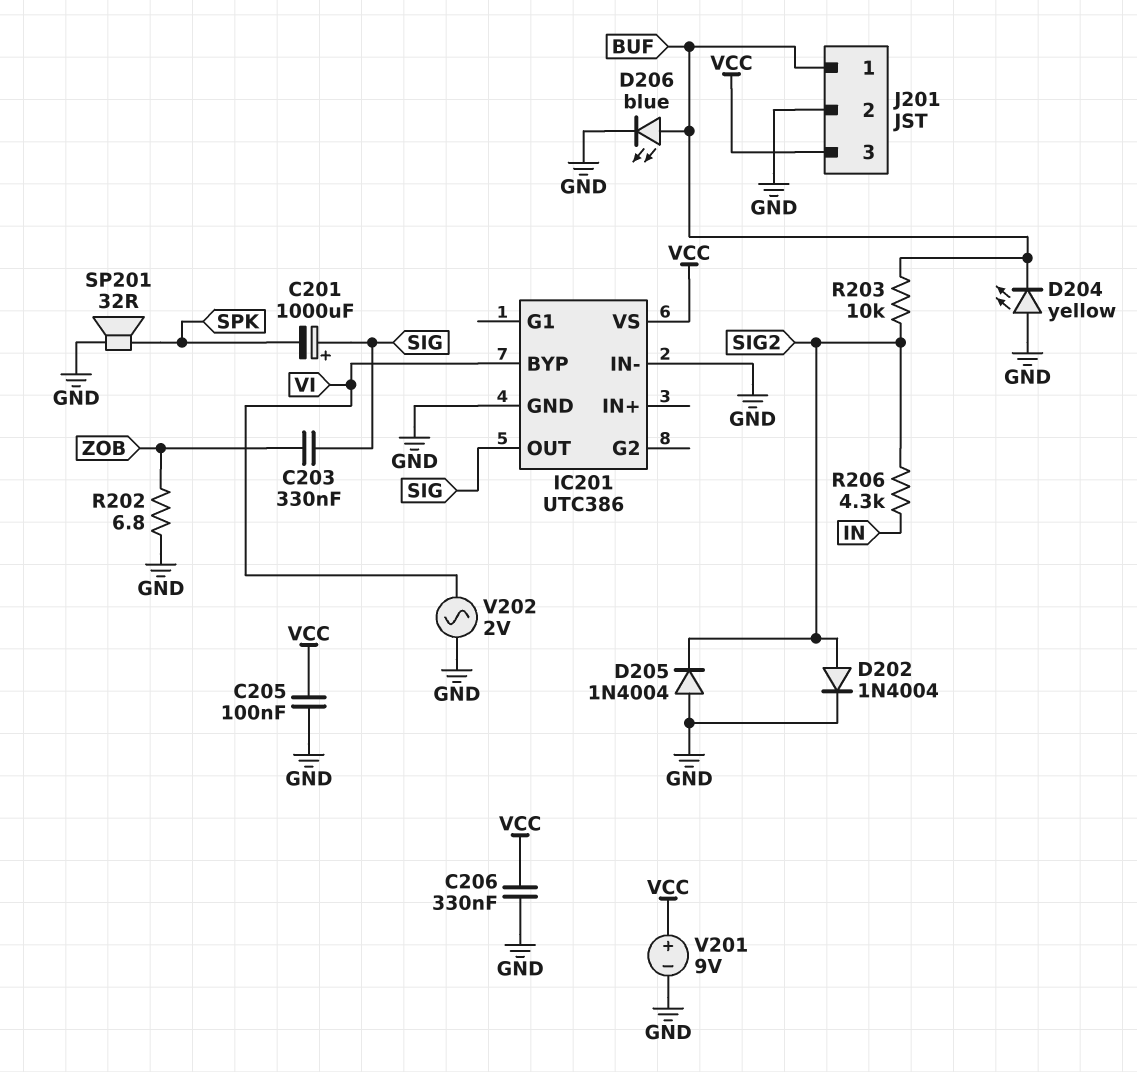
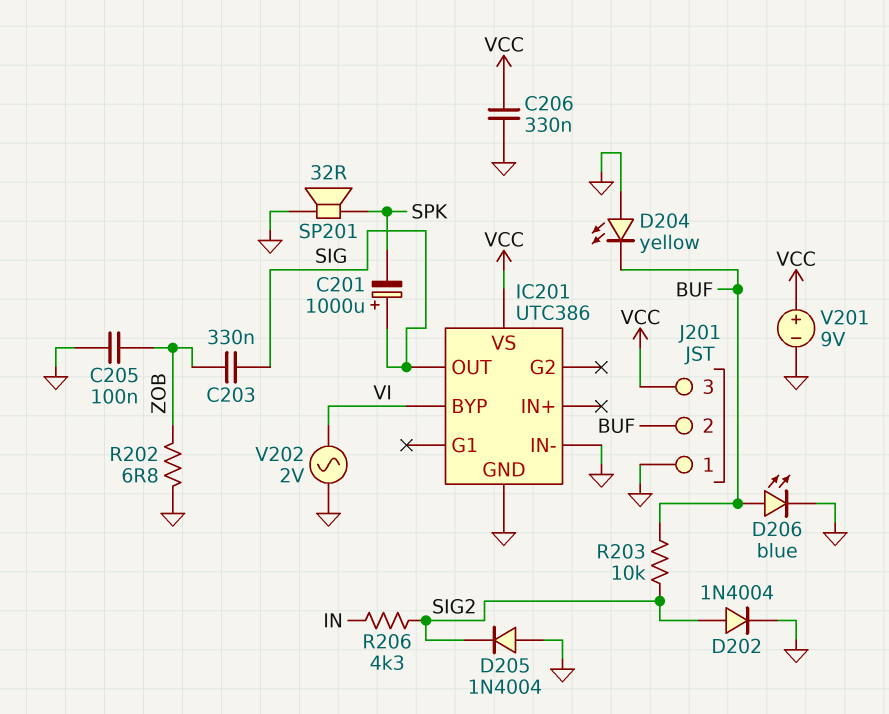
C205: 100nF (GND, VCC) -> 100nF (GND, ZOB)
J201 pin 1: BUF -> GND
J201 pin 2: GND -> BUF

